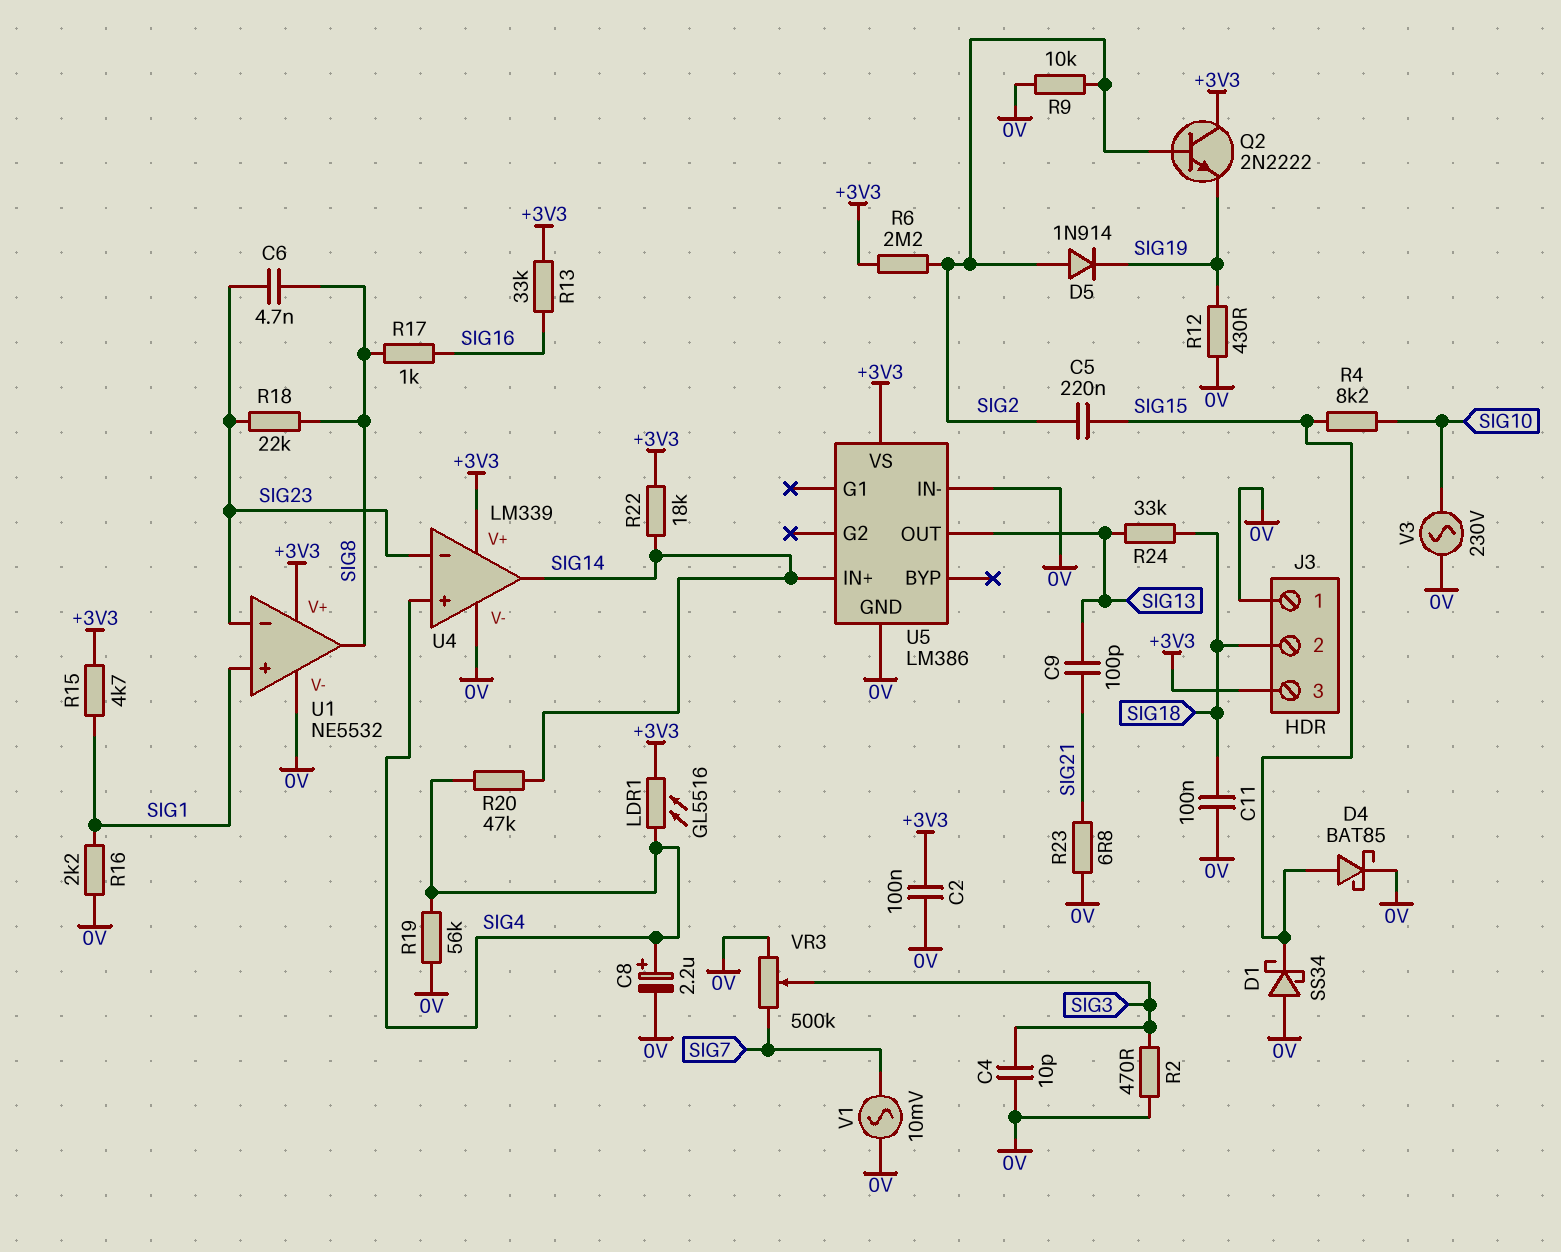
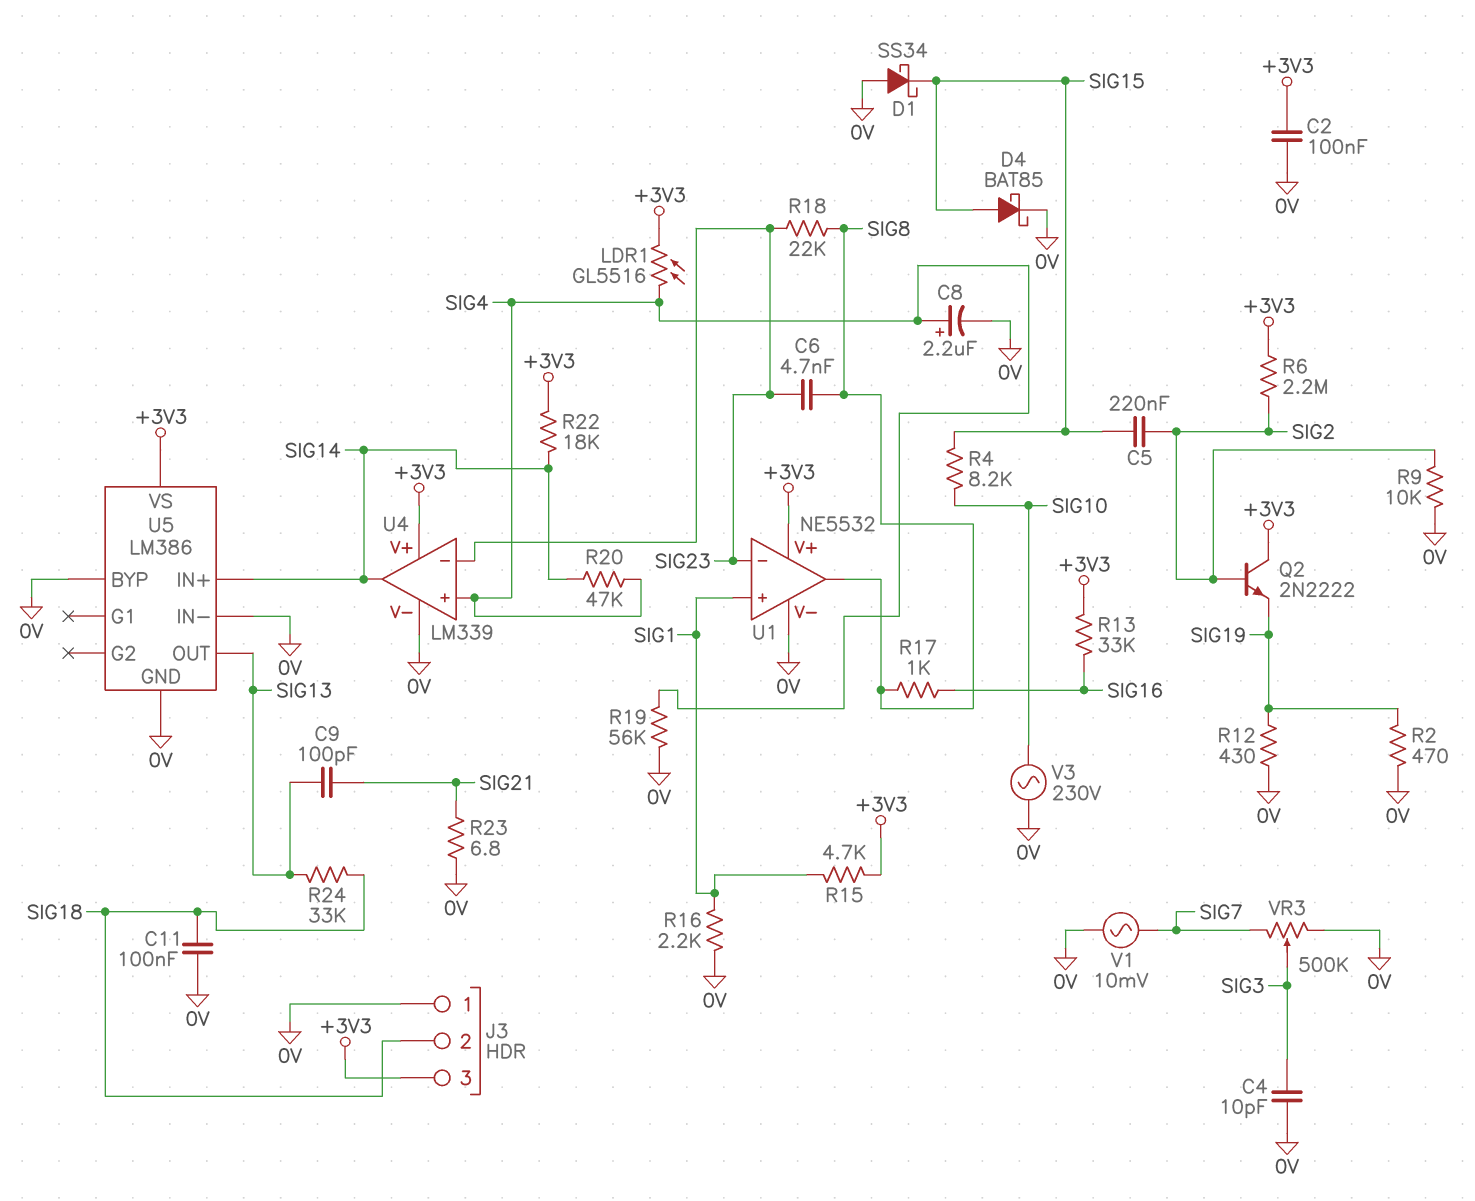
D5: diode 1N914 (A SIG2, K SIG19) -> none
R2: 470 (0V, SIG3) -> 470 (0V, SIG19)
U5 pin BYP: none -> 0V

